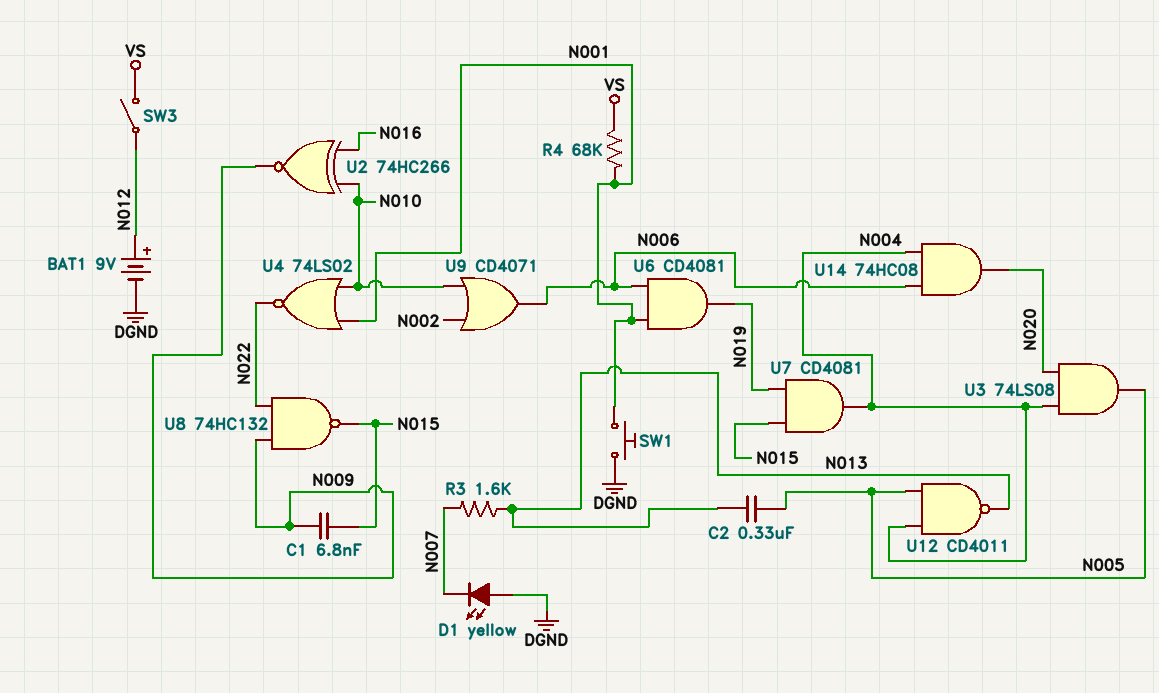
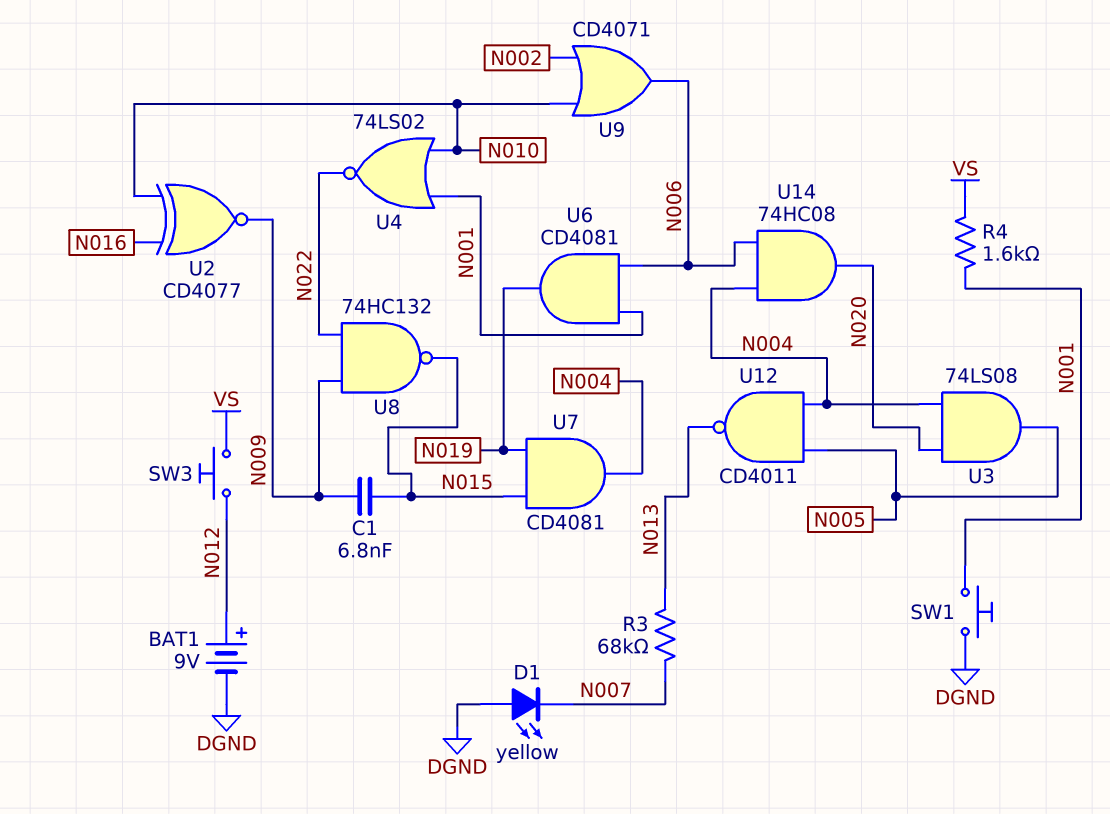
C2: 330nF (N005, N013) -> none
R3: 1.6k (N007, N013) -> 68k (N007, N013)
R4: 68k (N001, VS) -> 1.6k (N001, VS)
SW3: switch (N012, VS) -> button (N012, VS)
U2: XNOR 74HC266 (in N010, in N016, out N009) -> XNOR CD4077 (in N010, in N016, out N009)

